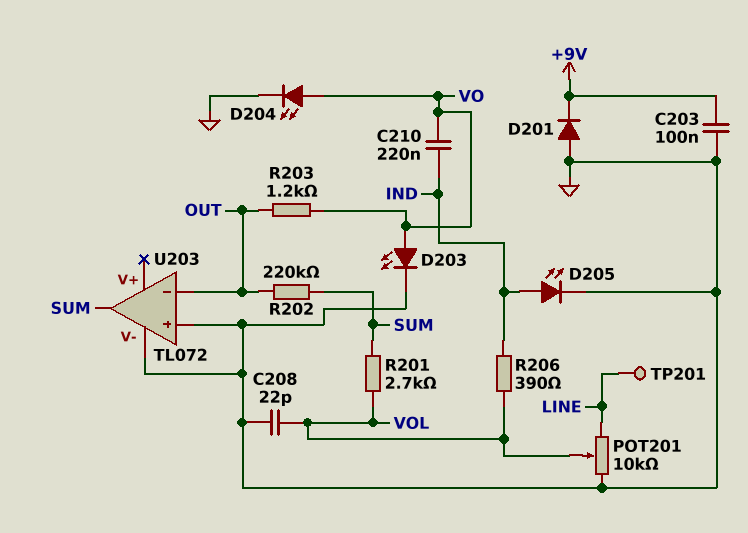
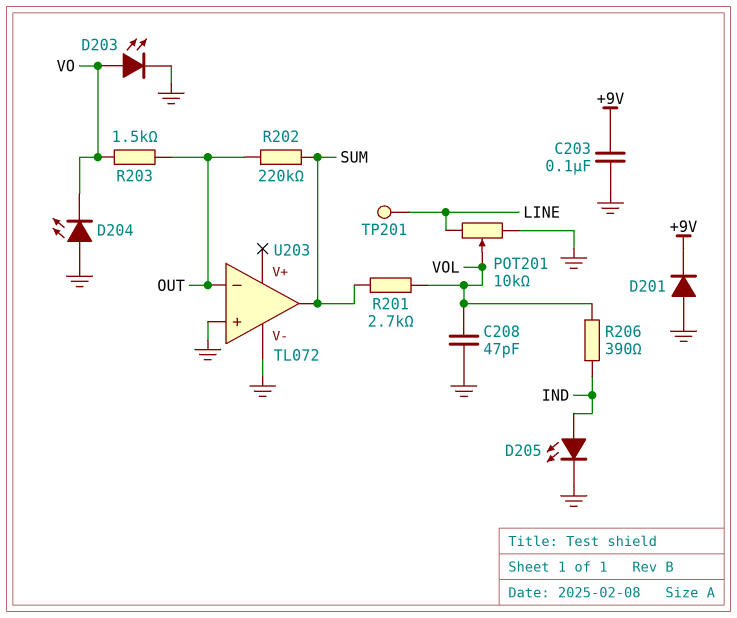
C208: 22pF (GND, VOL) -> 47pF (GND, VOL)
C210: 220nF (IND, VO) -> none
D204: LED (A VO, K GND) -> LED (A GND, K VO)
R203: 1.2k (OUT, VO) -> 1.5k (OUT, VO)

